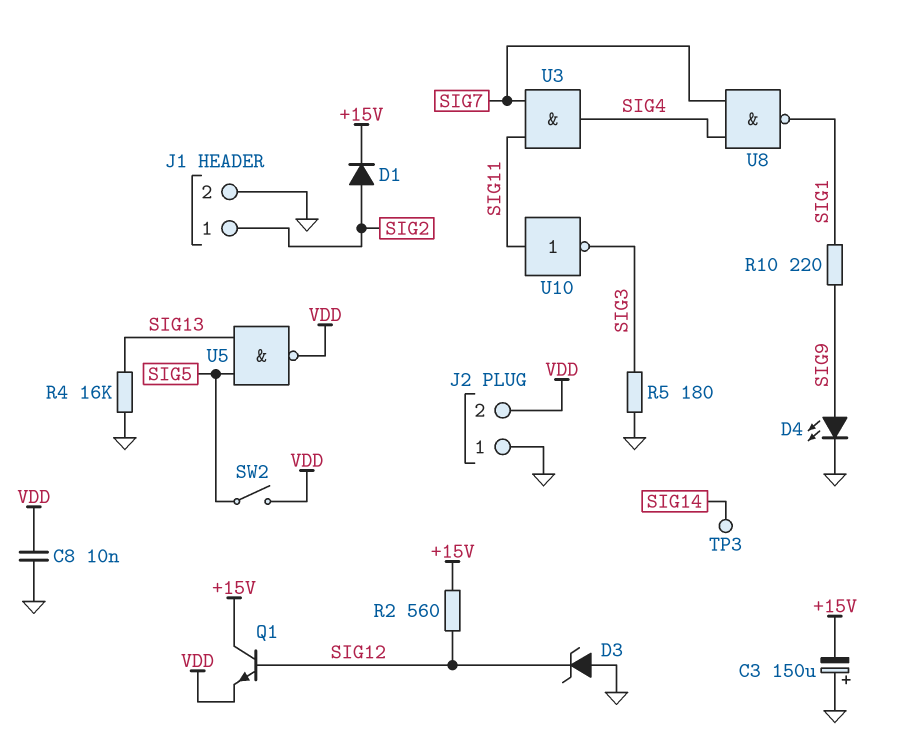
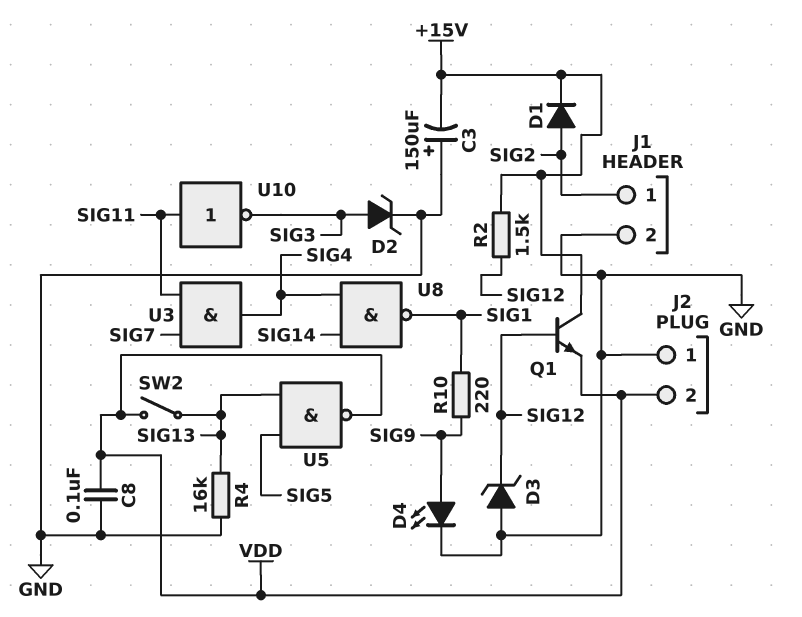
C8: 10nF (GND, VDD) -> 100nF (GND, VDD)
D2: none -> zener (A SIG3, K GND)
R2: 560 (+15V, SIG12) -> 1.5k (+15V, SIG12)
R5: 180 (GND, SIG3) -> none
SW2: switch (SIG5, VDD) -> switch (SIG13, VDD)
TP3: test point (SIG14) -> none
U8: NAND (in SIG4, in SIG7, out SIG1) -> NAND (in SIG4, in SIG14, out SIG1)

